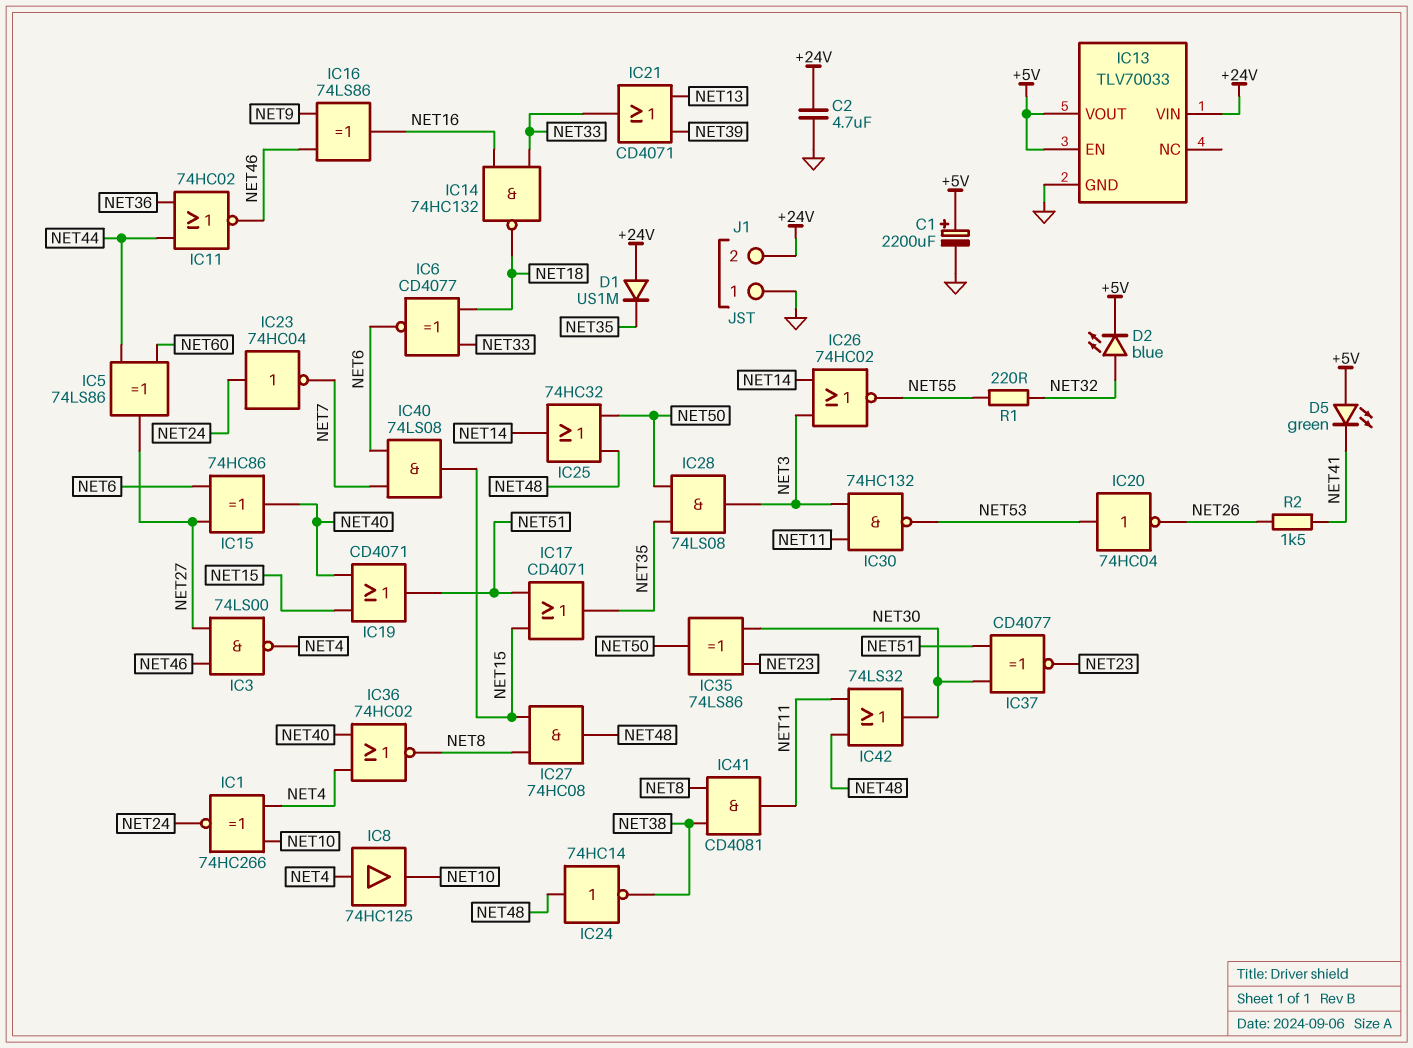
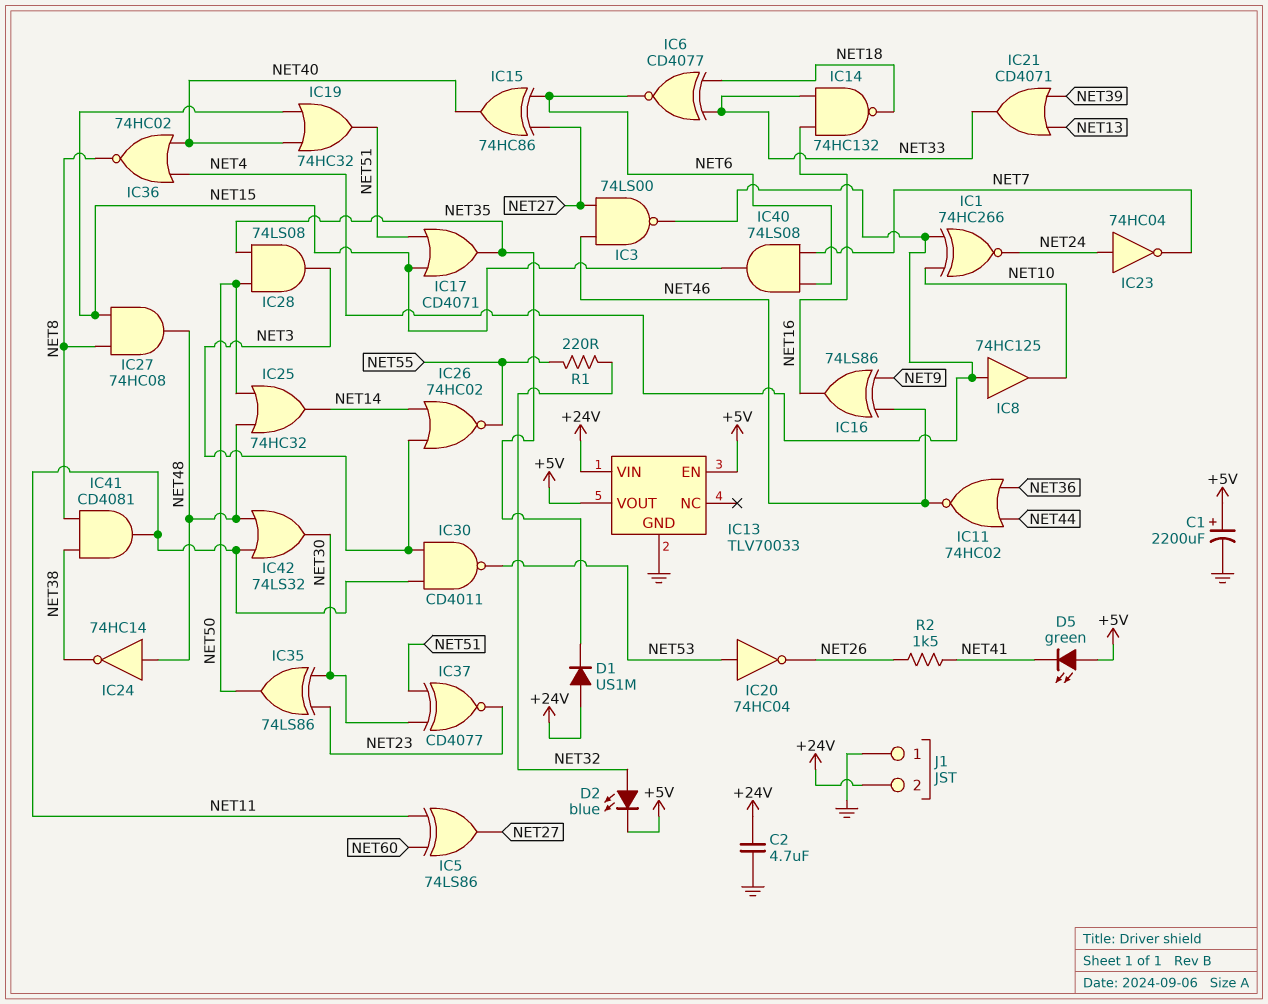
IC5: XOR 74LS86 (in NET44, in NET60, out NET27) -> XOR 74LS86 (in NET11, in NET60, out NET27)
IC19: OR CD4071 (in NET15, in NET40, out NET51) -> OR 74HC32 (in NET15, in NET40, out NET51)
IC30: NAND 74HC132 (in NET3, in NET11, out NET53) -> NAND CD4011 (in NET3, in NET11, out NET53)

